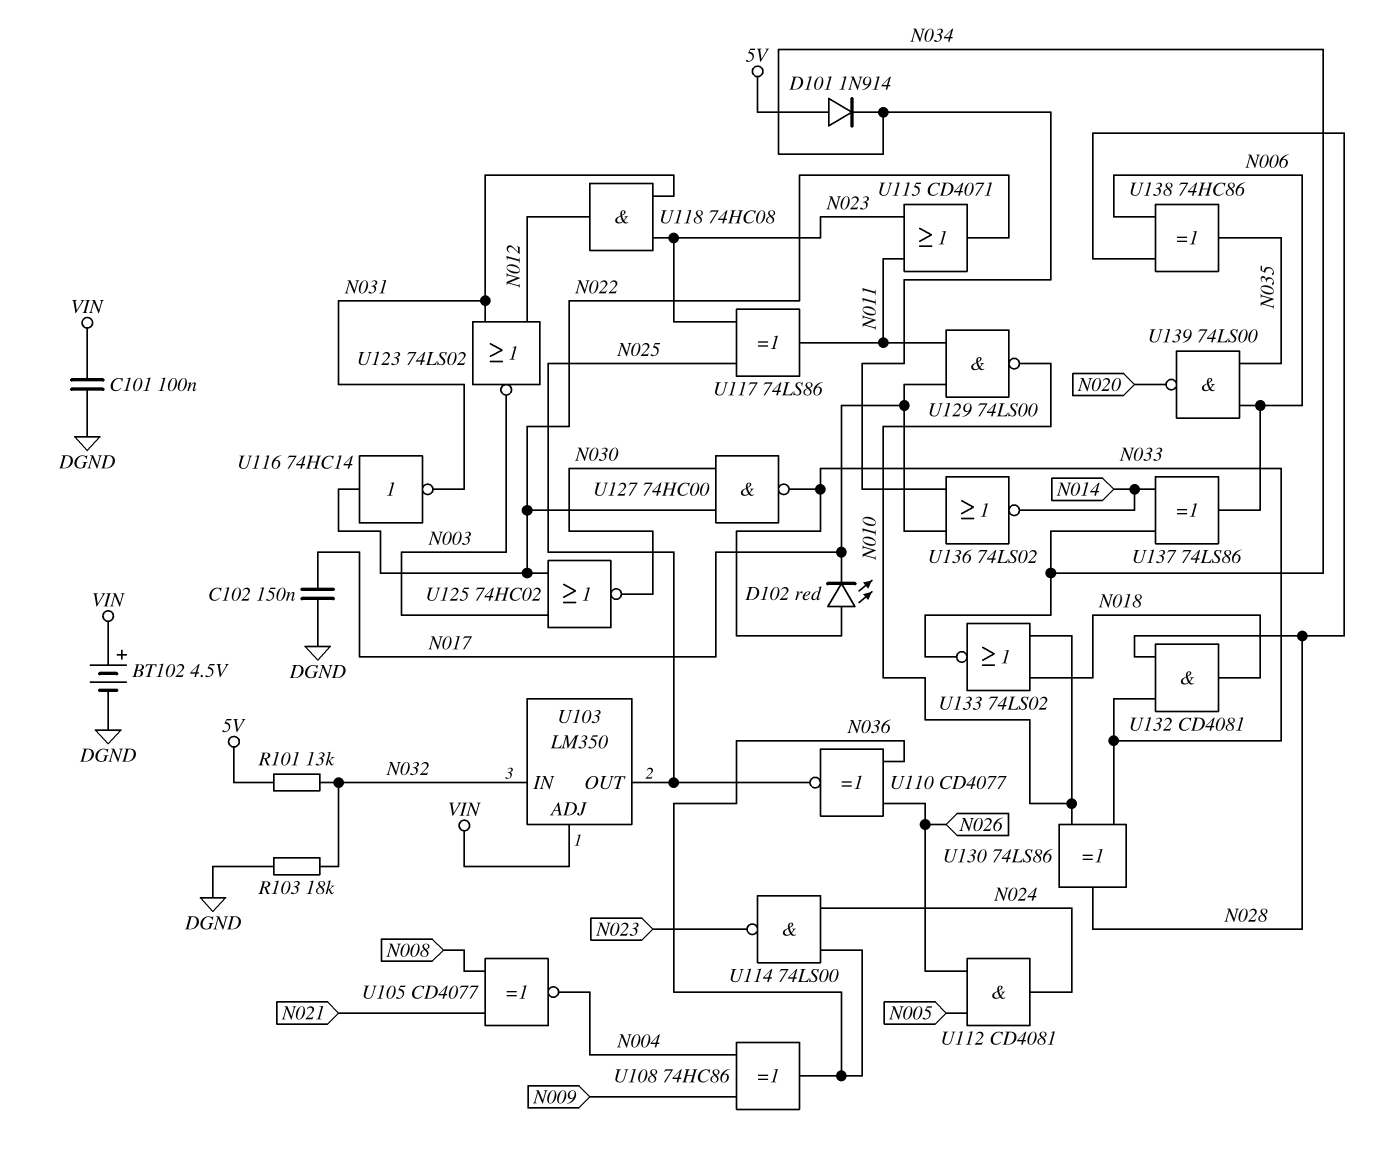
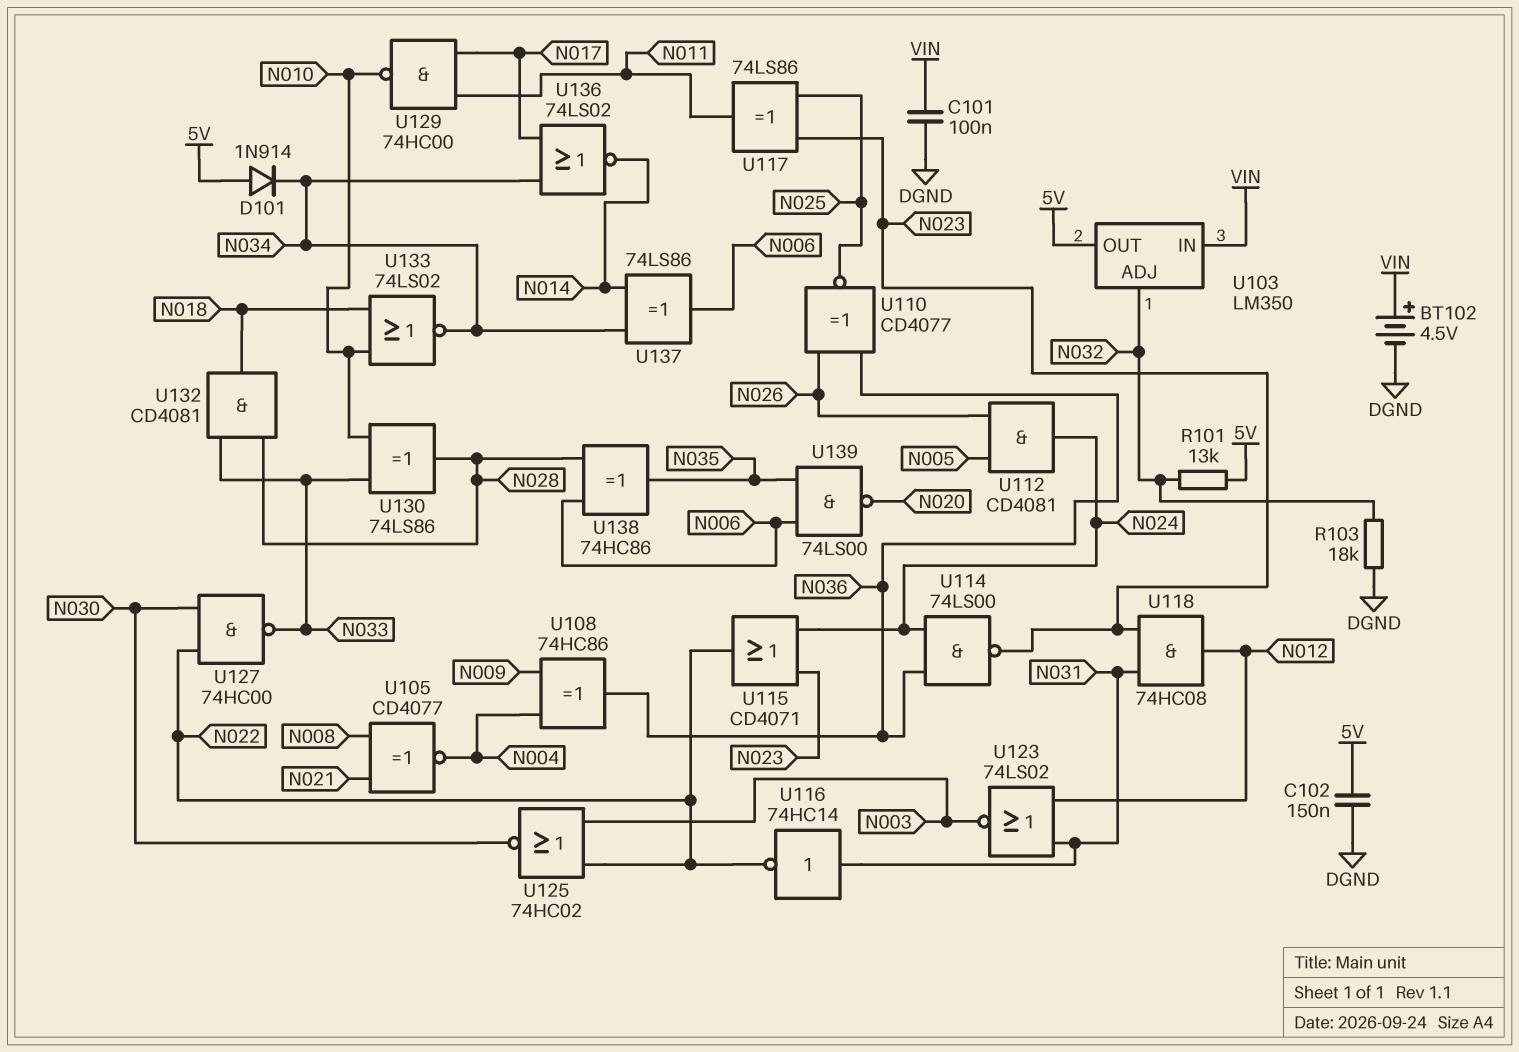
C102: 150nF (DGND, N017) -> 150nF (5V, DGND)
D102: LED red (A N033, K N017) -> none
U103 pin ADJ: VIN -> N032
U103 pin IN: N032 -> VIN
U103 pin OUT: N025 -> 5V
U115: OR CD4071 (in N011, in N023, out N022) -> OR CD4071 (in N023, in N024, out N022)
U116: NOT 74HC14 (in N022, out N031) -> NOT 74HC14 (in N031, out N022)
U129: NAND 74LS00 (in N011, in N017, out N010) -> NAND 74HC00 (in N011, in N017, out N010)

